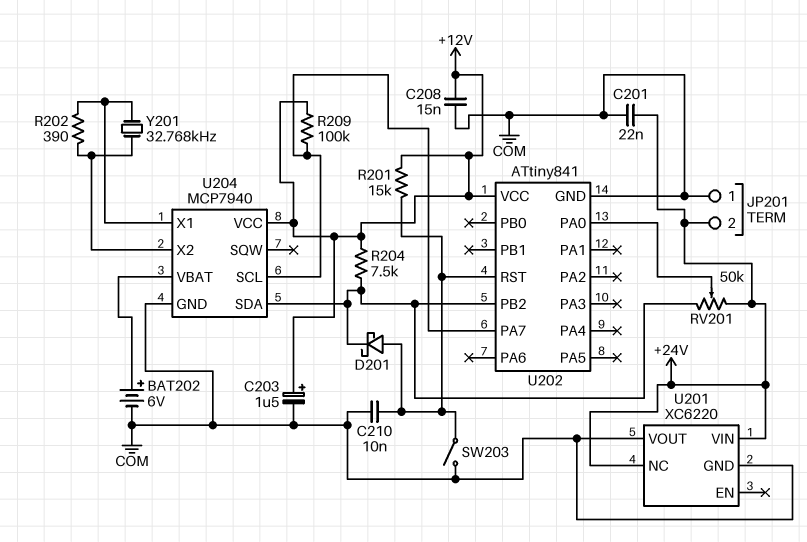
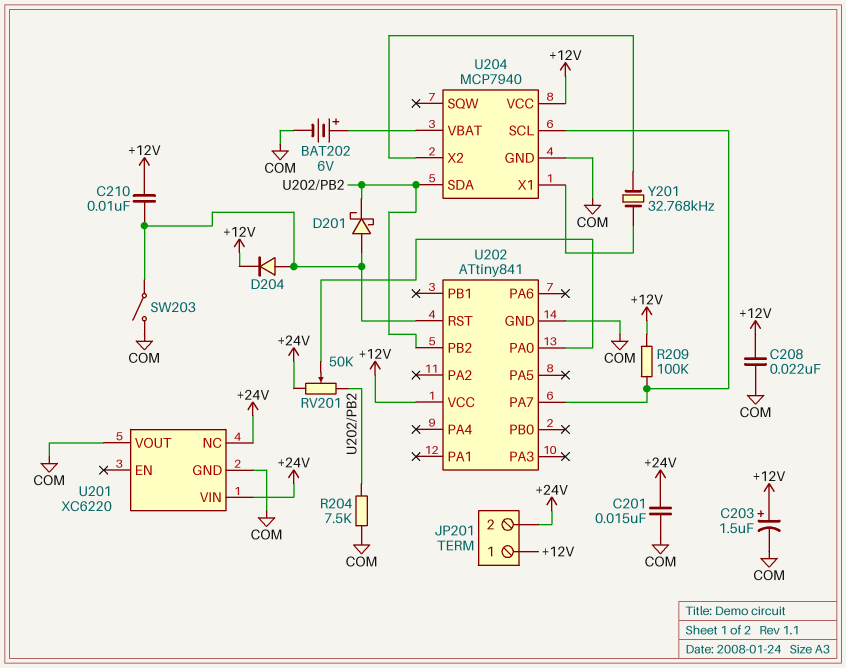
C201: 22nF (+24V, COM) -> 15nF (+24V, COM)
C208: 15nF (+12V, COM) -> 22nF (+12V, COM)
C210: 10nF (COM, U202/RST) -> 10nF (+12V, U202/RST)
D204: none -> diode (A U202/RST, K +12V)
JP201 pin 1: COM -> +12V
R201: 15k (+12V, U202/RST) -> none
R202: 390 (U204/X1, U204/X2) -> none
R204: 7.5k (+12V, U202/PB2) -> 7.5k (COM, U202/PB2)

